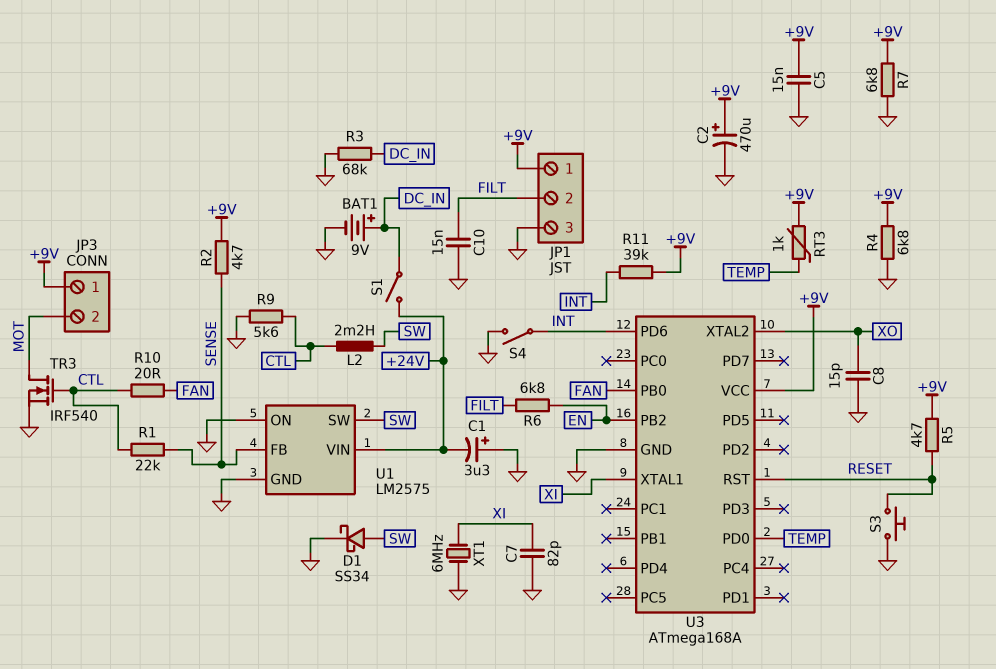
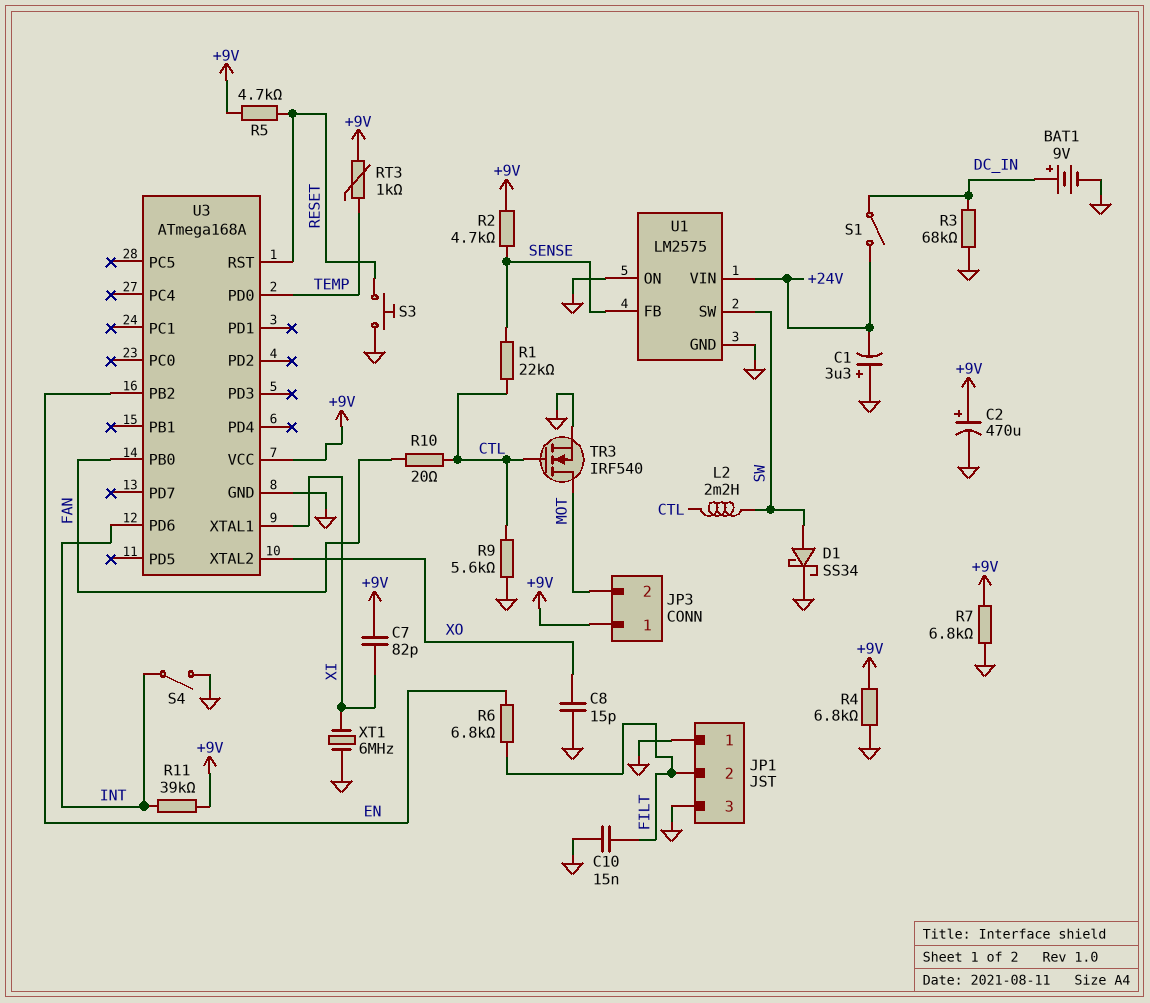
C5: 15nF (+9V, GND) -> none
C7: 82pF (GND, XI) -> 82pF (+9V, XI)
JP1 pin 1: +9V -> GND

